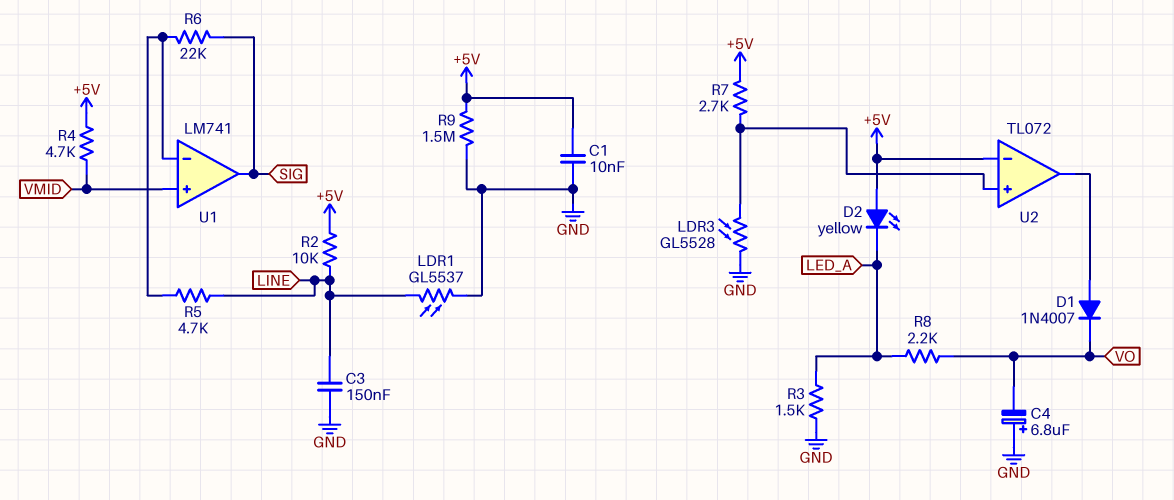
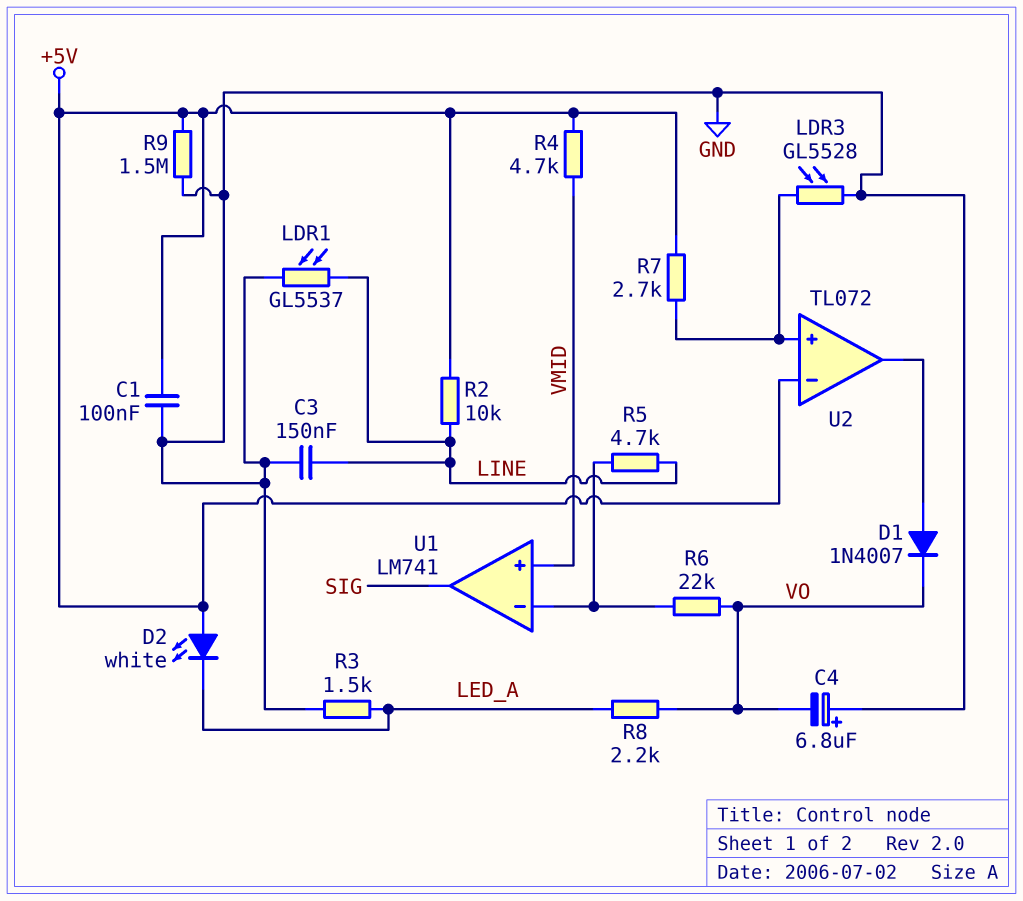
C1: 10nF (+5V, GND) -> 100nF (+5V, GND)
D2: LED yellow (A +5V, K LED_A) -> LED white (A +5V, K LED_A)
R6: 22k (SIG, U1/in-) -> 22k (U1/in-, VO)

